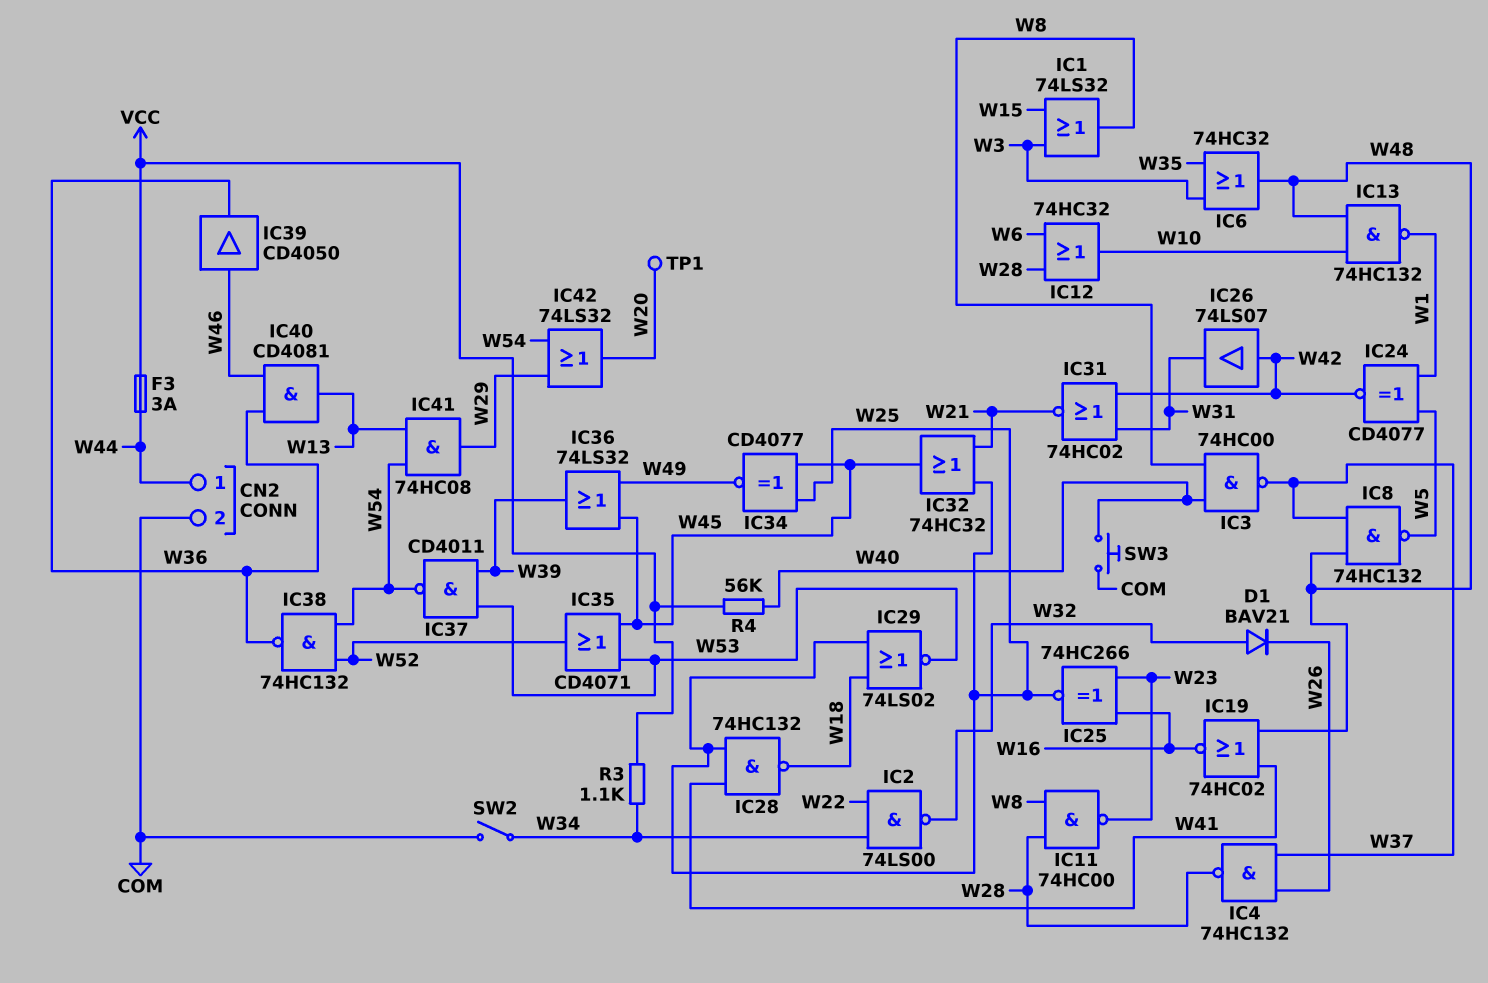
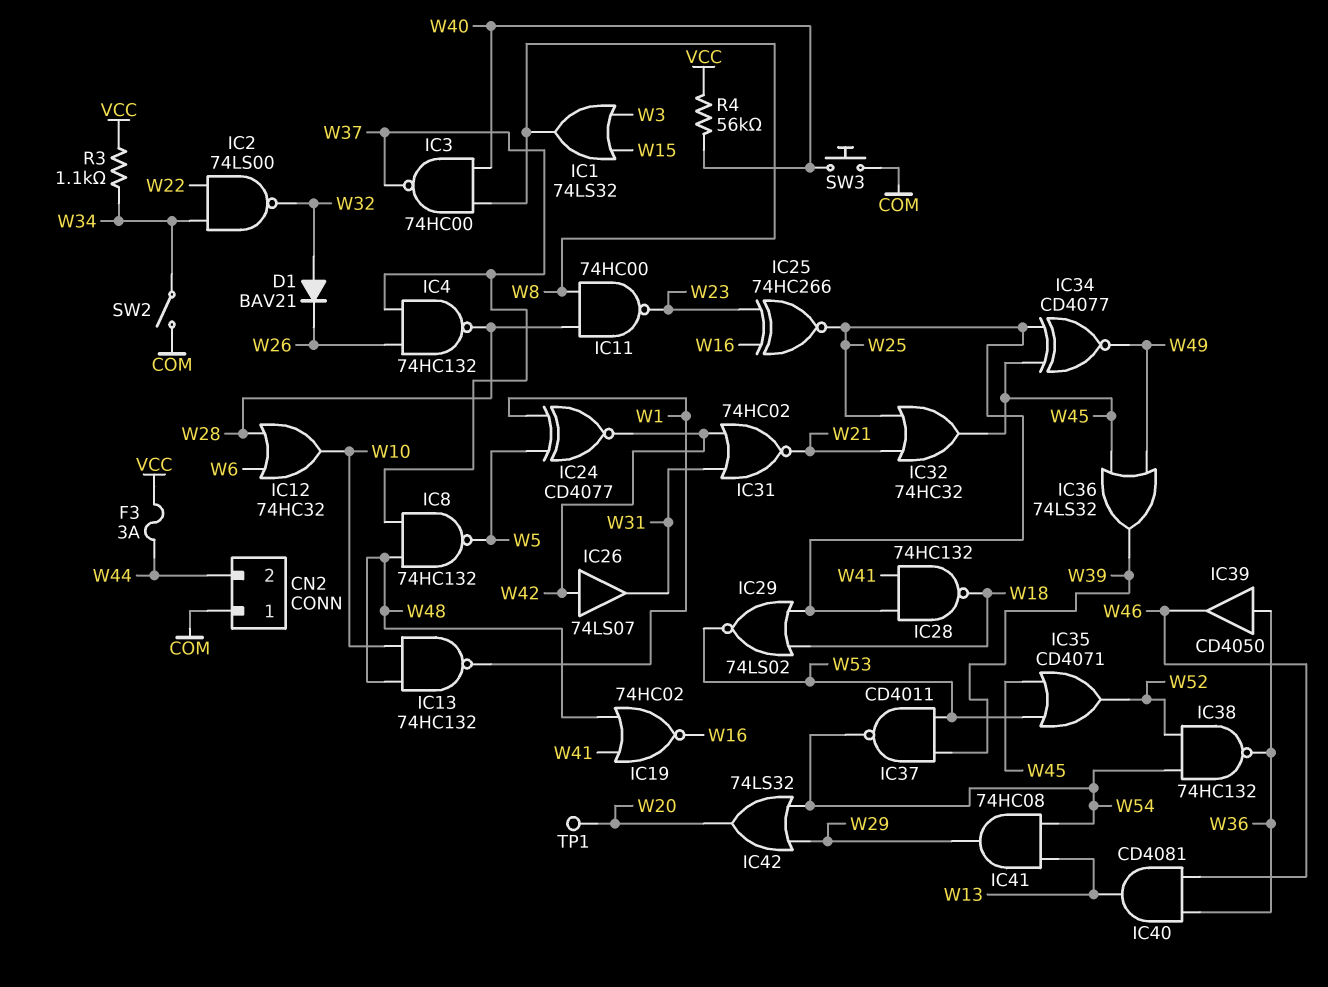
CN2 pin 1: W44 -> COM
CN2 pin 2: COM -> W44
IC6: OR 74HC32 (in W3, in W35, out W48) -> none
IC39: buffer CD4050 (in W46, out W36) -> buffer CD4050 (in W36, out W46)

